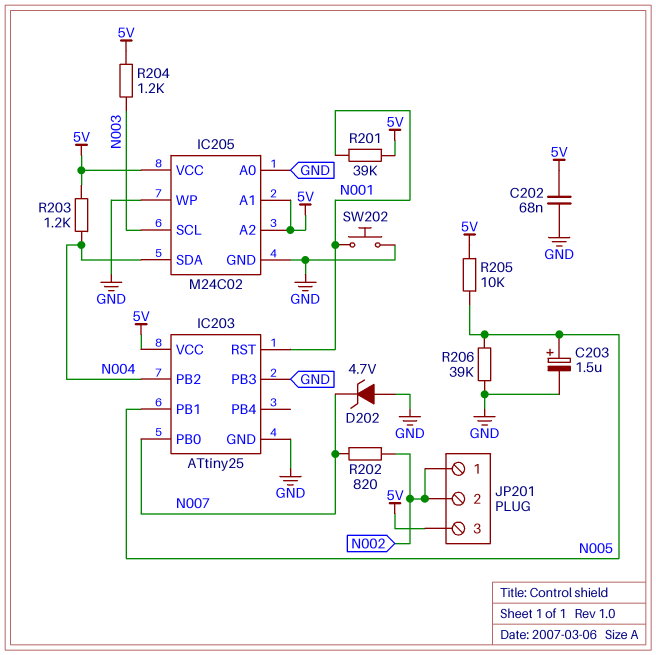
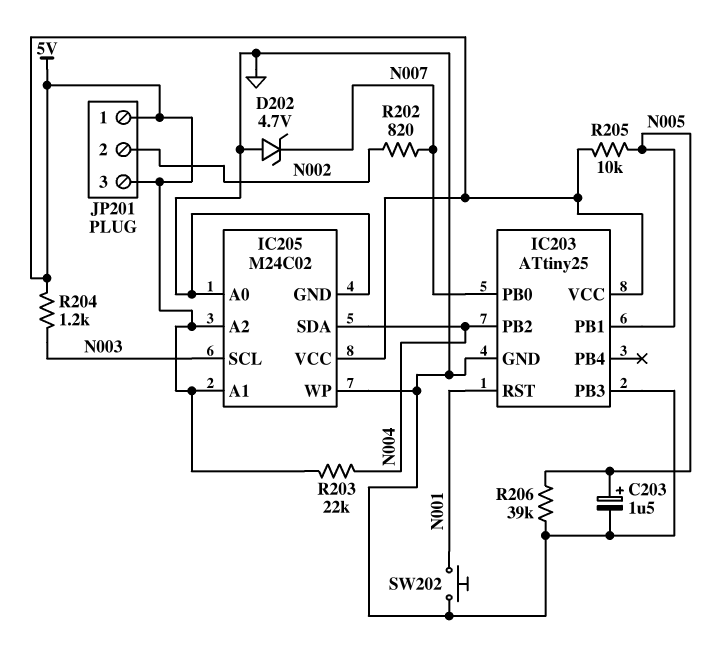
C202: 68nF (5V, GND) -> none
JP201 pin 1: N002 -> 5V
R201: 39k (5V, N001) -> none
R203: 1.2k (5V, N004) -> 22k (5V, N004)

